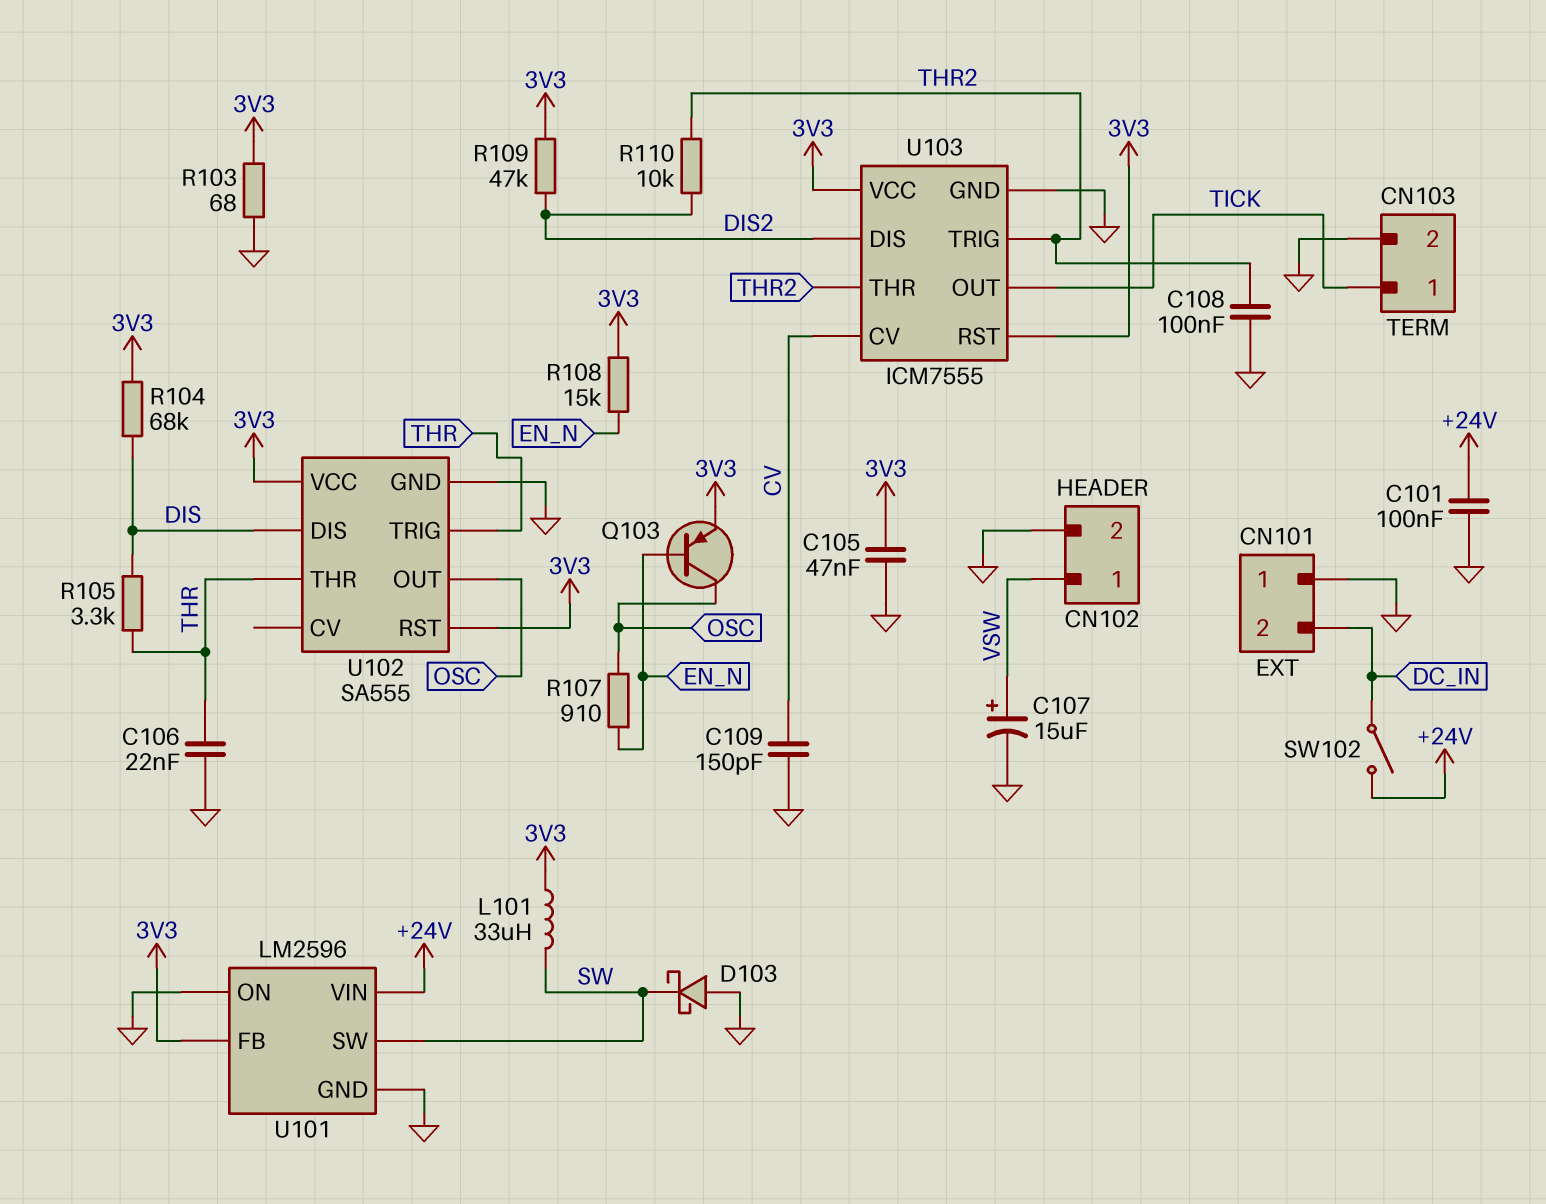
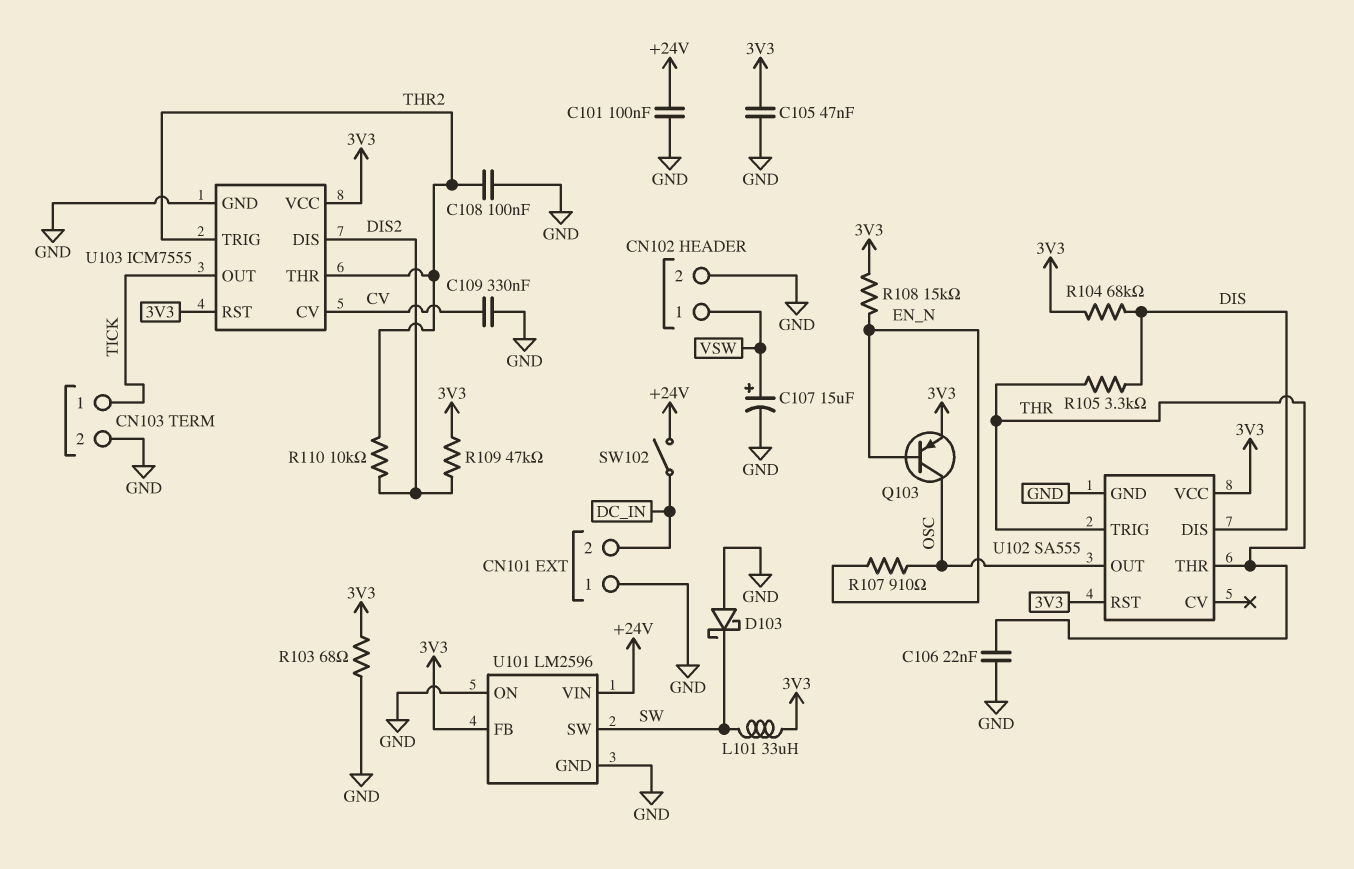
C109: 150pF (CV, GND) -> 330nF (CV, GND)

